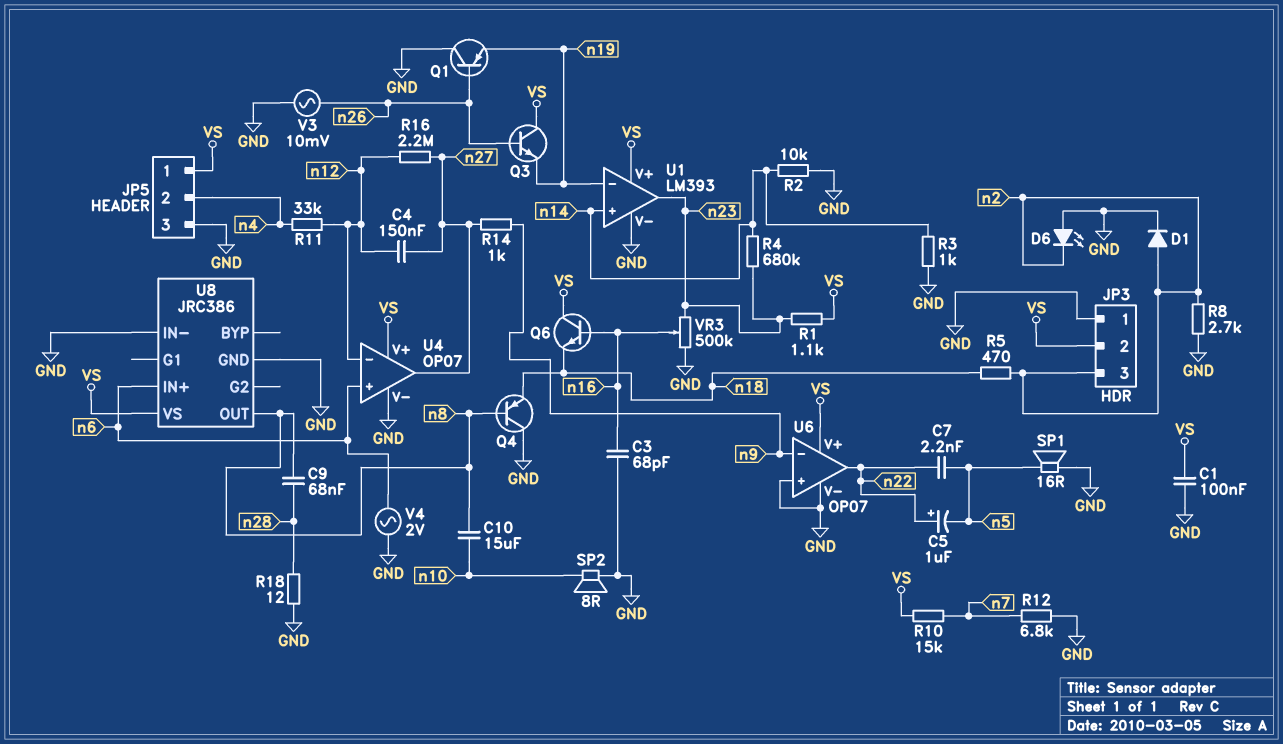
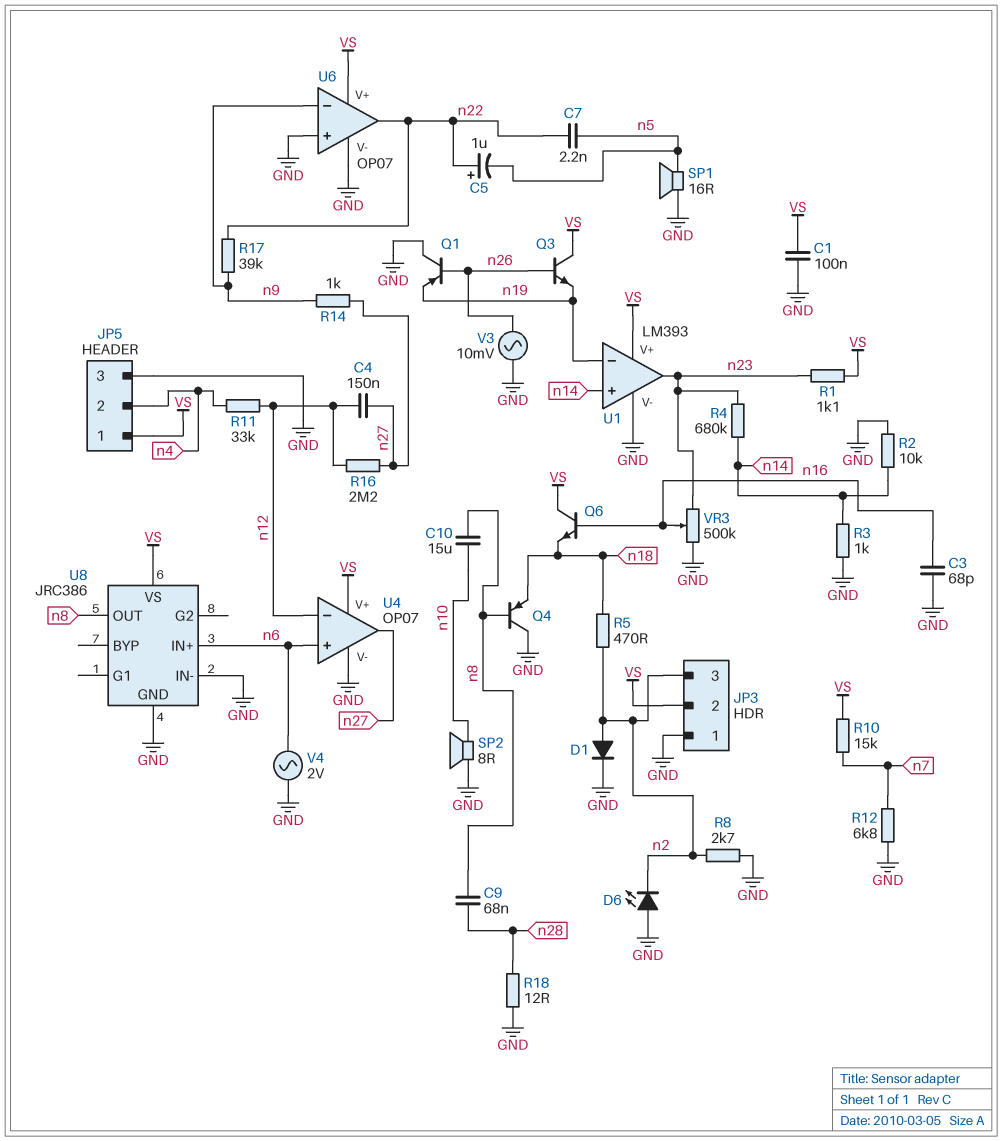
R17: none -> 39k (n9, n22)

